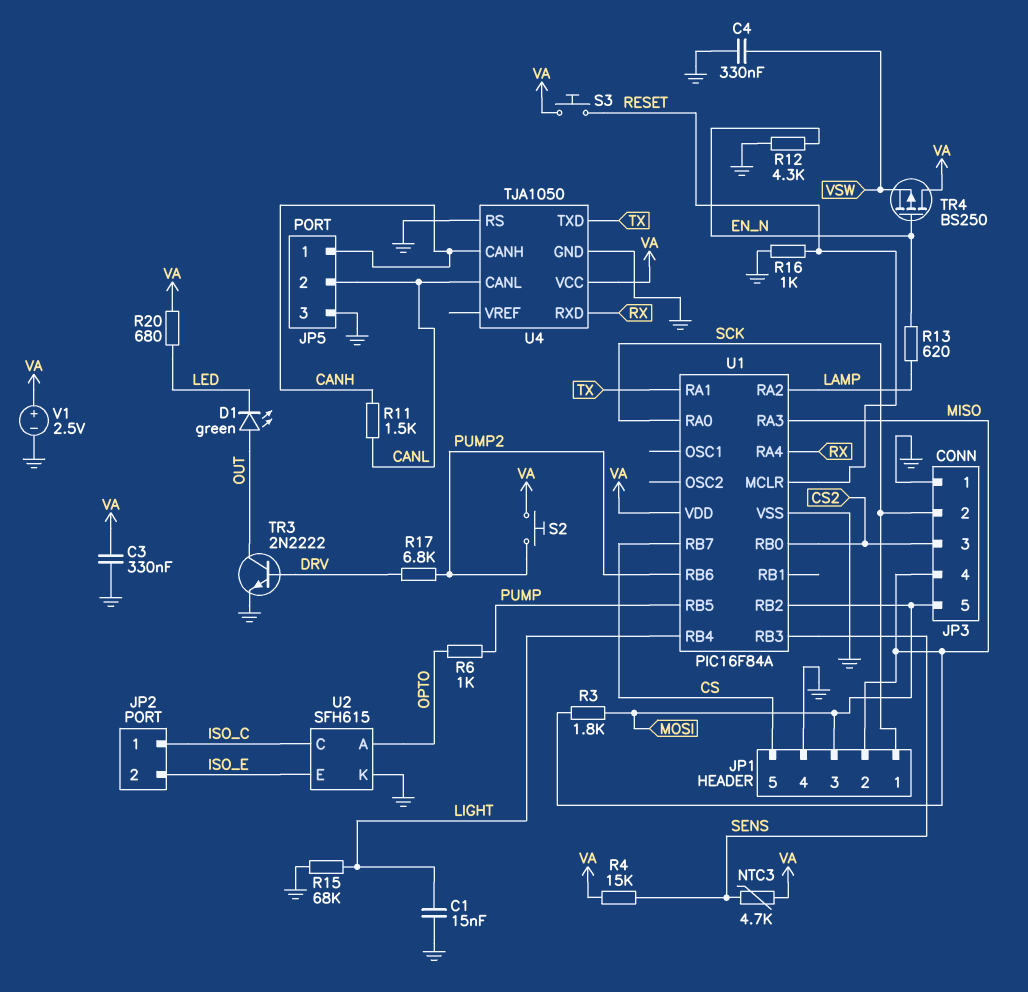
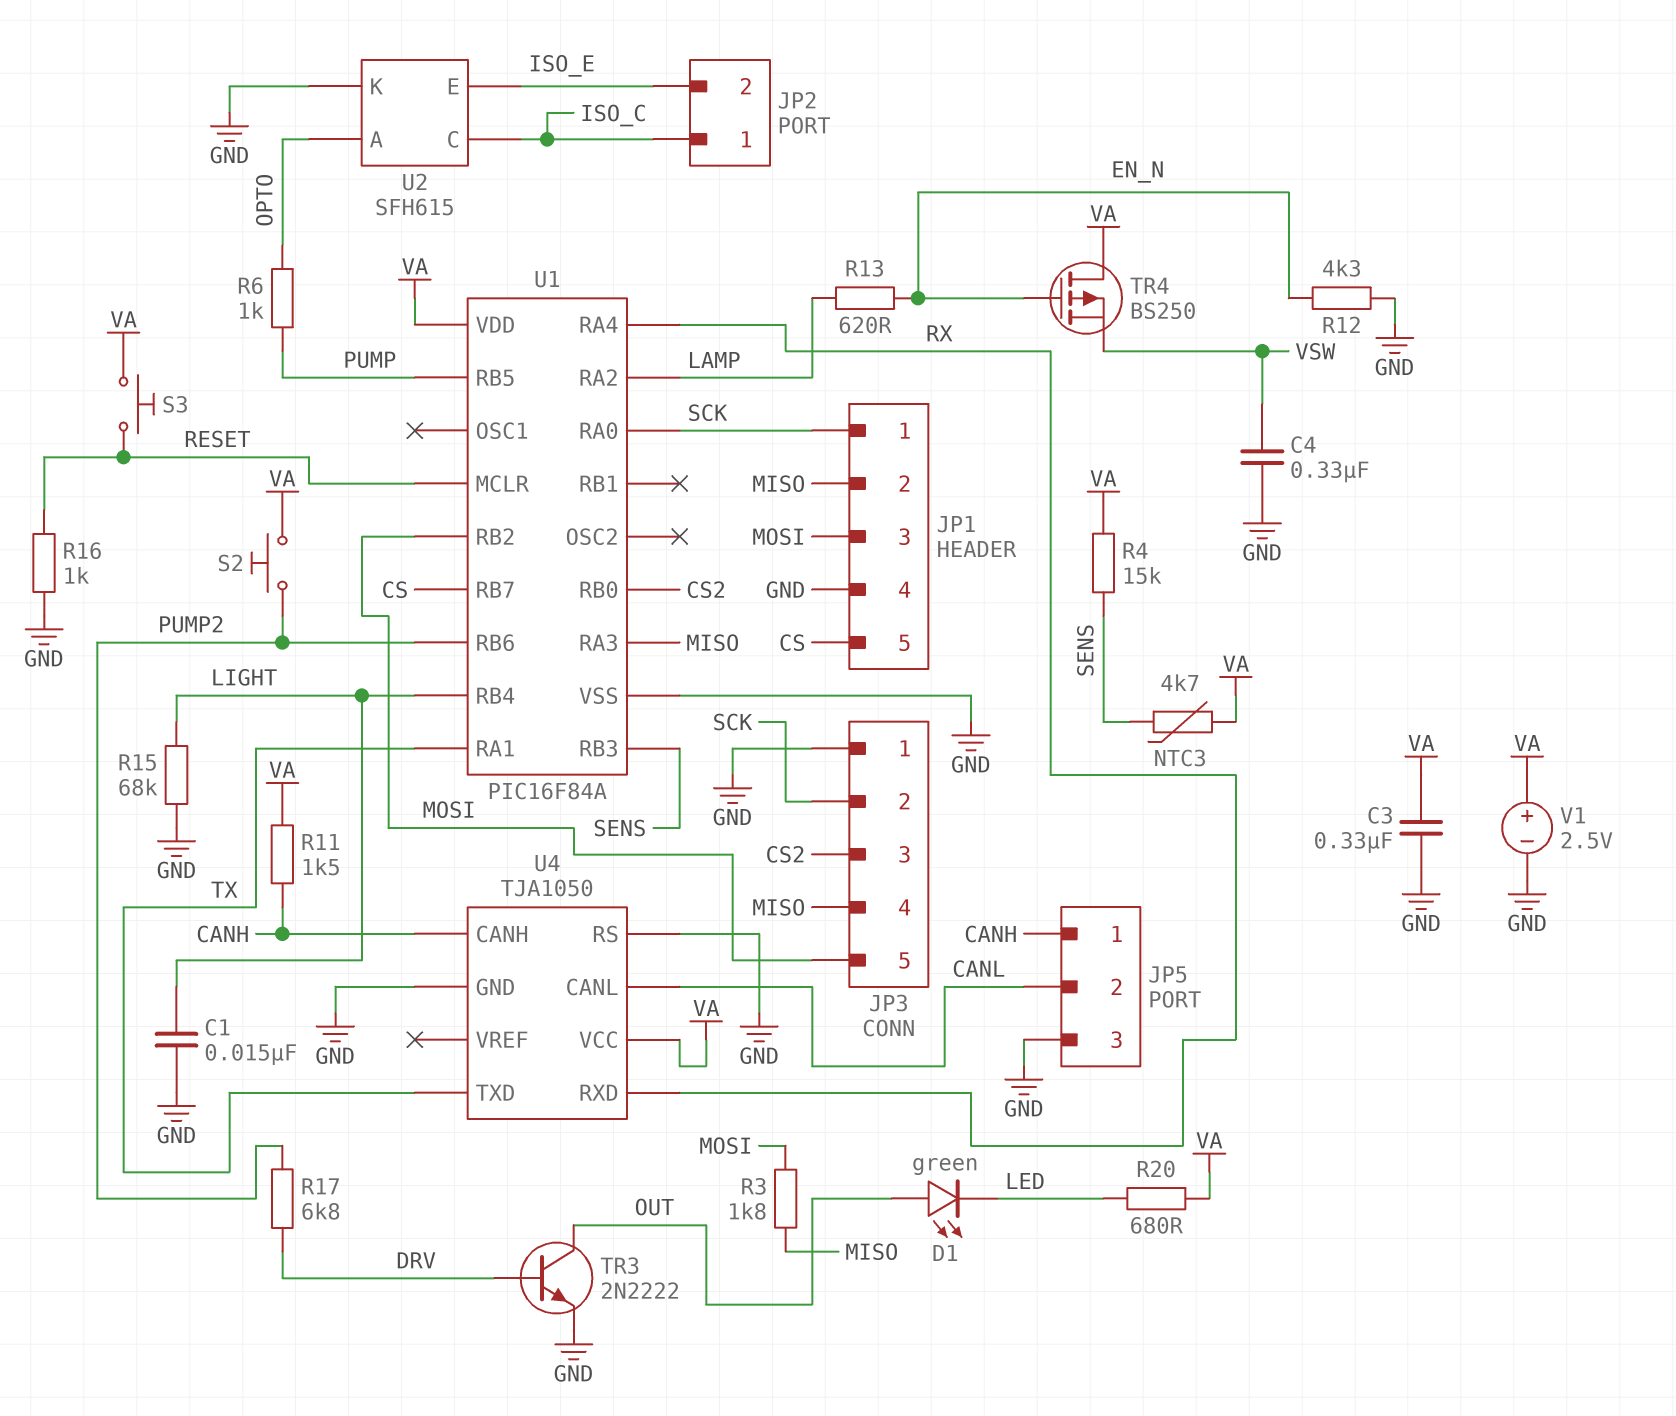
R11: 1.5k (CANH, CANL) -> 1.5k (CANH, VA)

